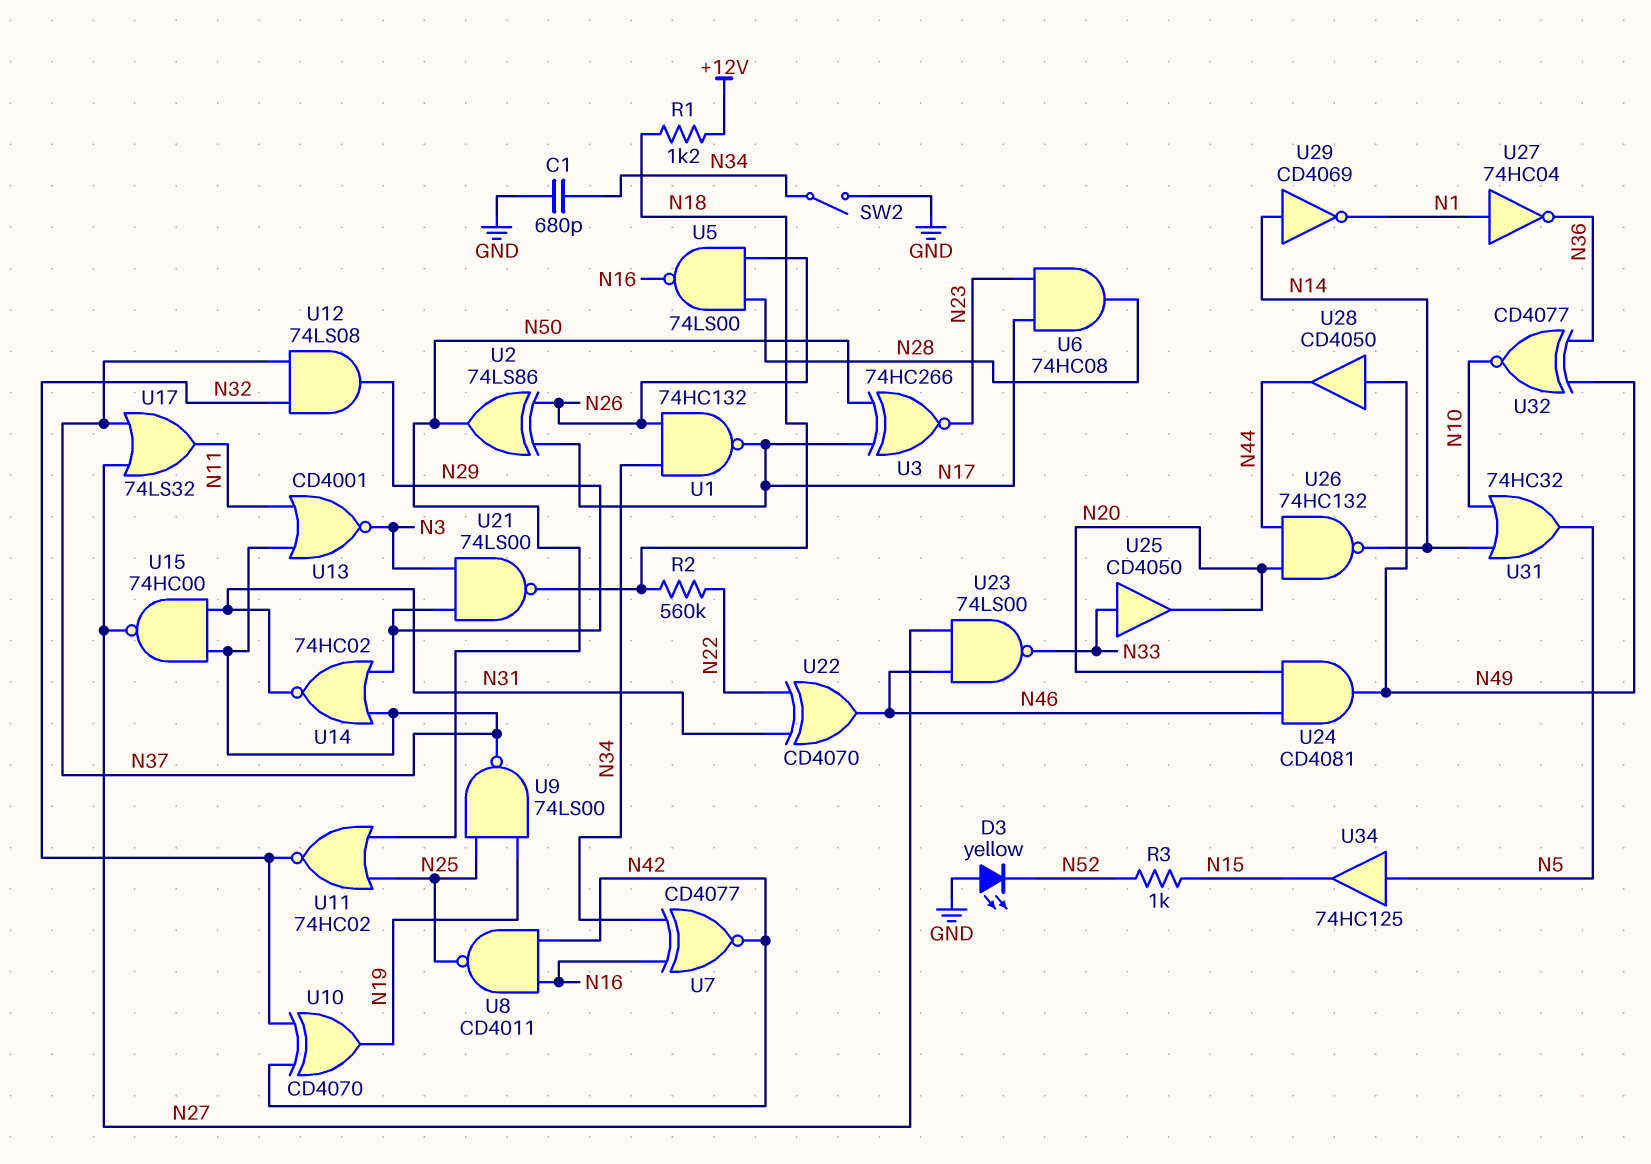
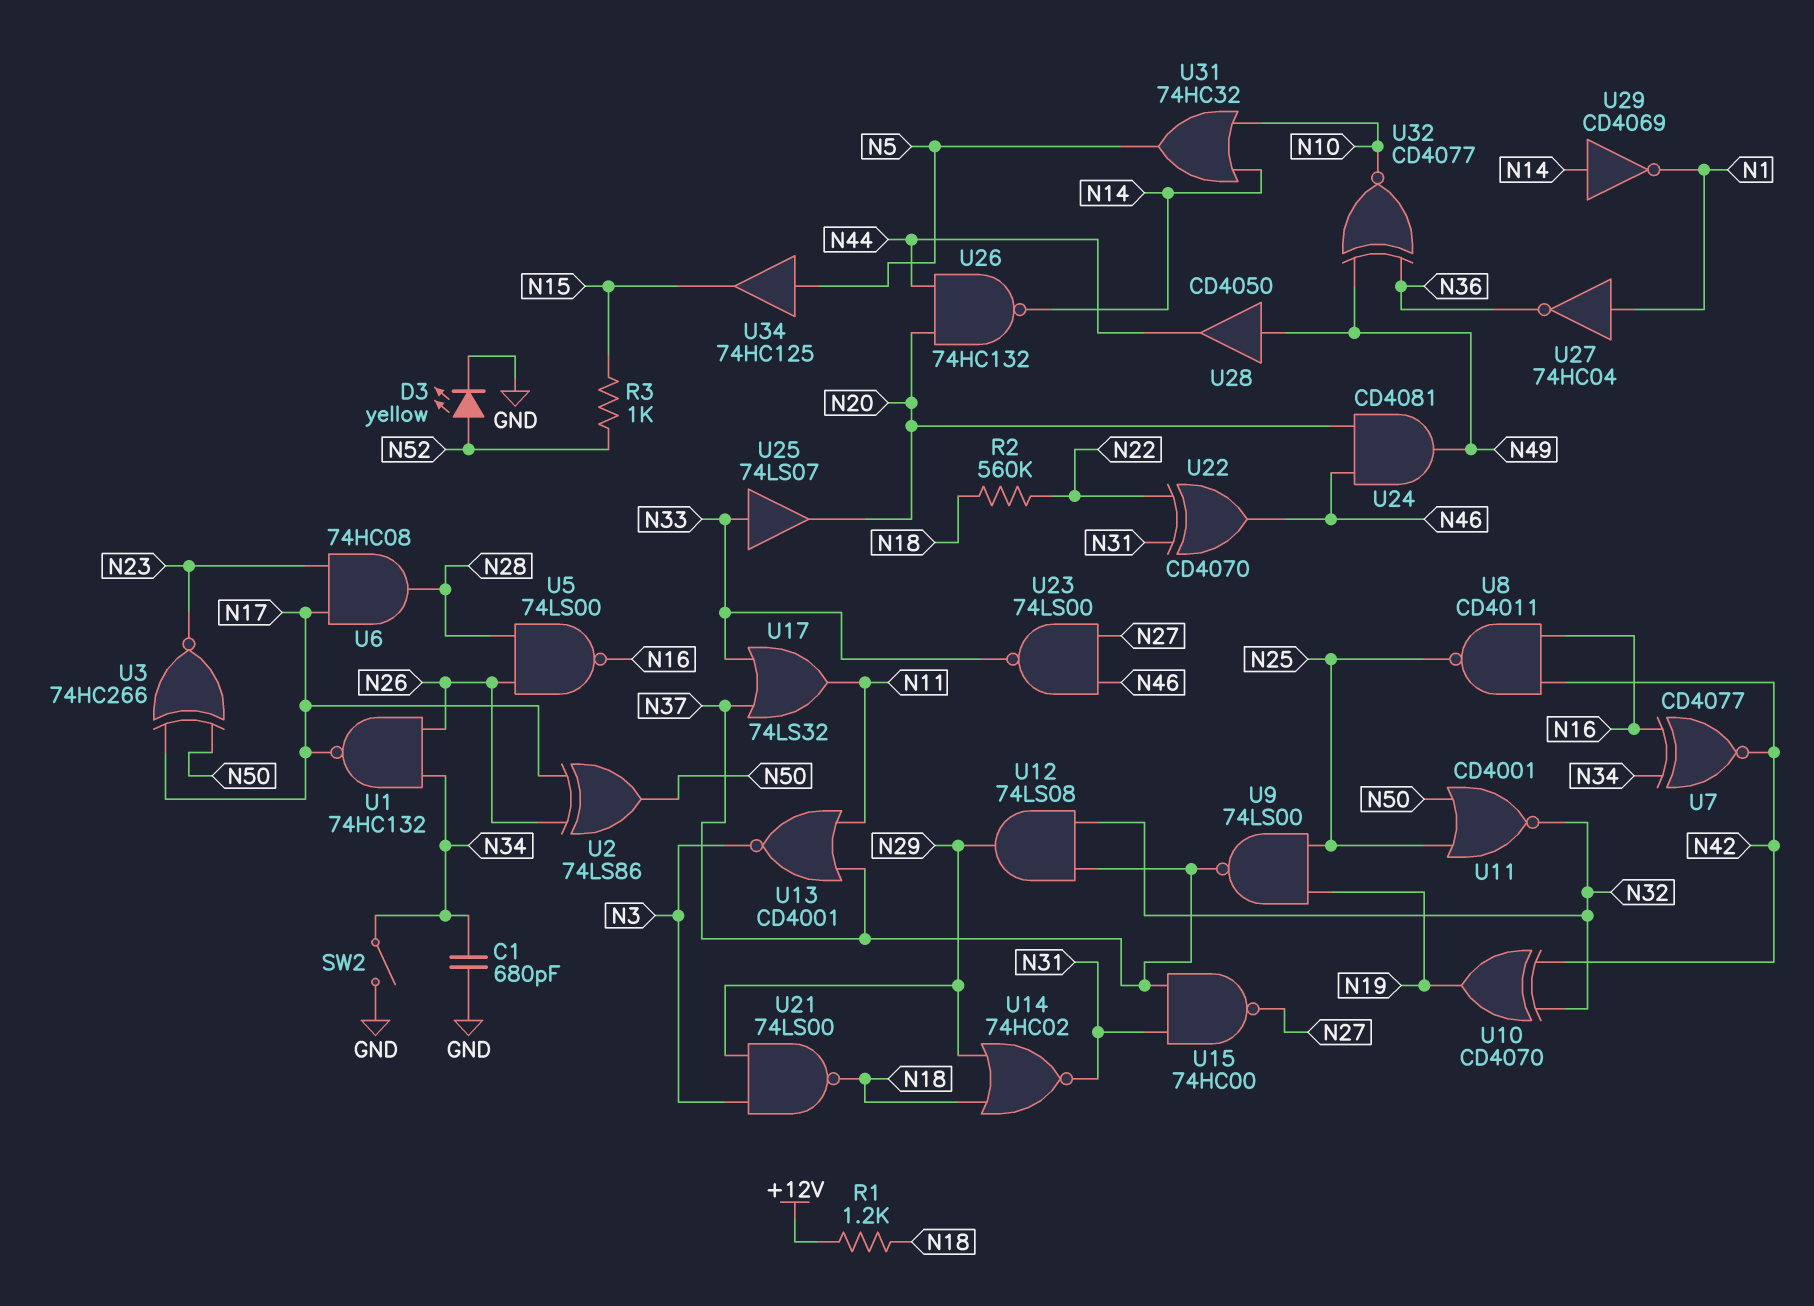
D3: LED yellow (A GND, K N52) -> LED yellow (A N52, K GND)
U11: NOR 74HC02 (in N25, in N50, out N32) -> NOR CD4001 (in N25, in N50, out N32)
U14: NOR 74HC02 (in N29, in N37, out N31) -> NOR 74HC02 (in N18, in N29, out N31)
U17: OR 74LS32 (in N27, in N37, out N11) -> OR 74LS32 (in N33, in N37, out N11)
U25: buffer CD4050 (in N33, out N20) -> buffer 74LS07 (in N33, out N20)

